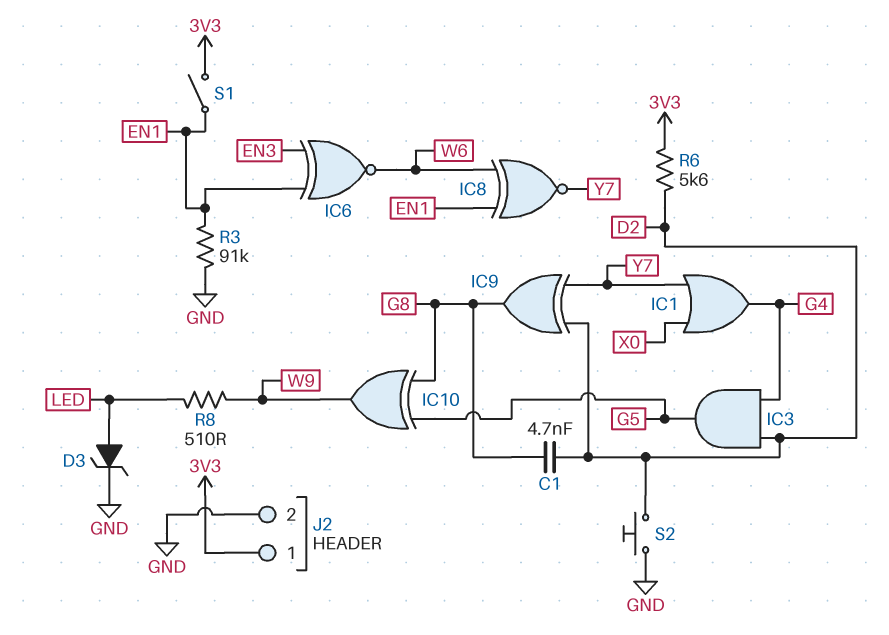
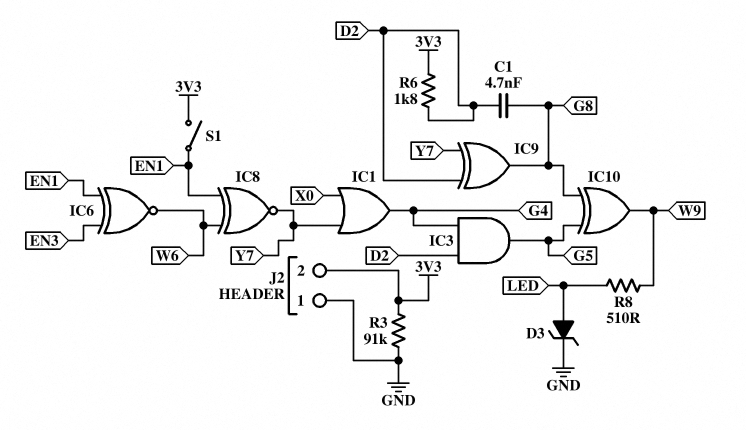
J2 pin 1: 3V3 -> GND
J2 pin 2: GND -> 3V3
R3: 91k (EN1, GND) -> 91k (3V3, GND)
R6: 5.6k (3V3, D2) -> 1.8k (3V3, D2)
S2: button (D2, GND) -> none

